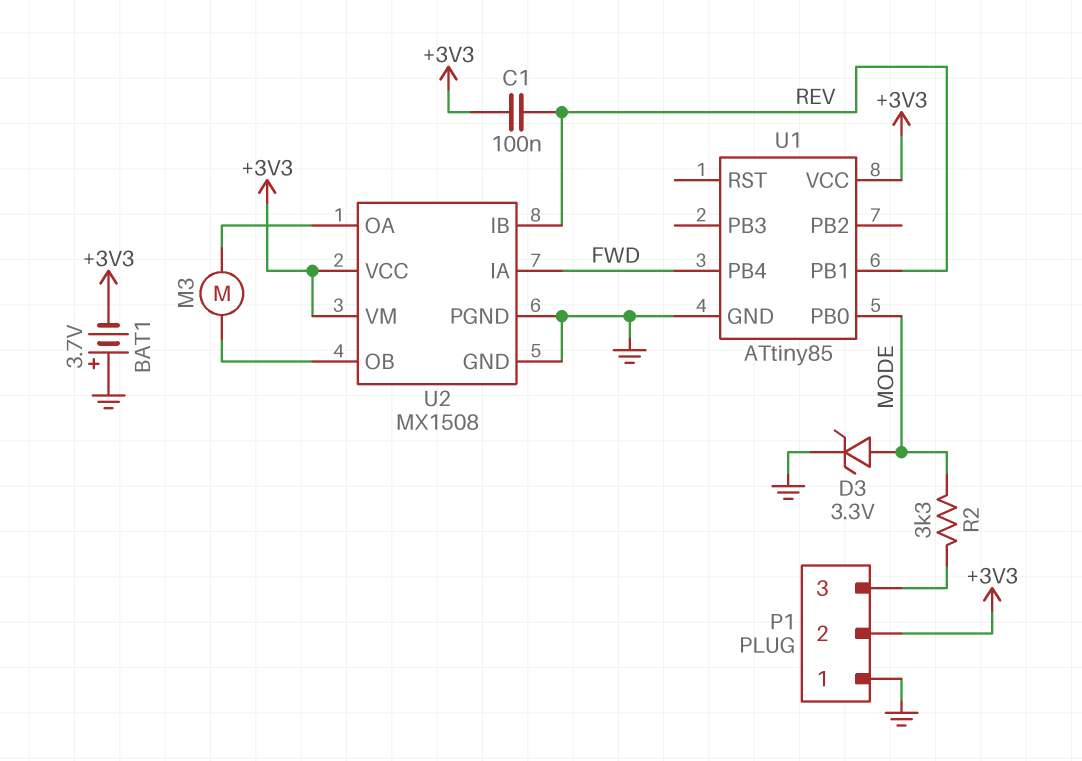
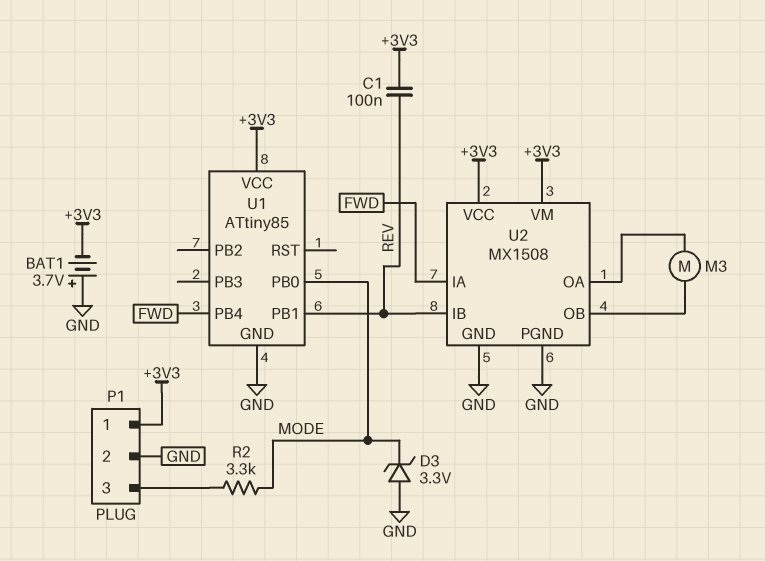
D3: zener 3.3V (A MODE, K GND) -> zener 3.3V (A GND, K MODE)
P1 pin 1: GND -> +3V3
P1 pin 2: +3V3 -> GND

